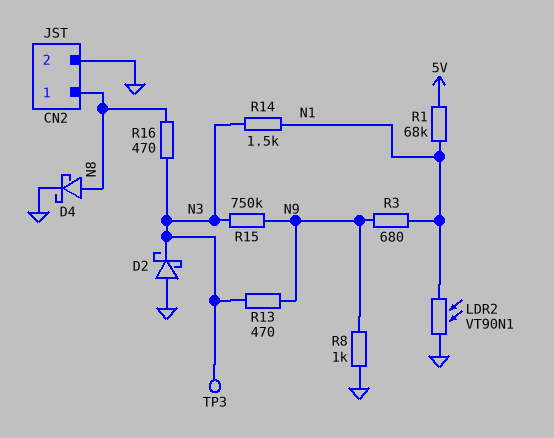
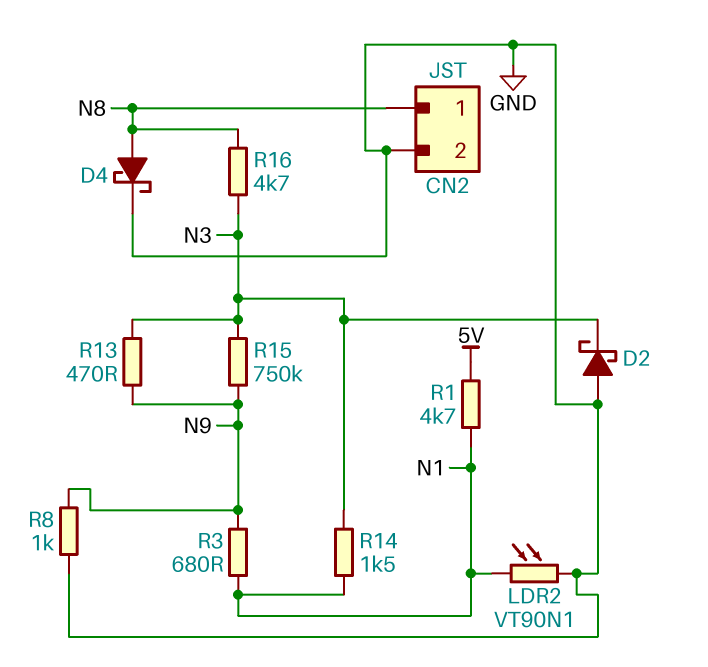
R1: 68k (5V, N1) -> 4.7k (5V, N1)
R16: 470 (N3, N8) -> 4.7k (N3, N8)
TP3: test point (N3) -> none

